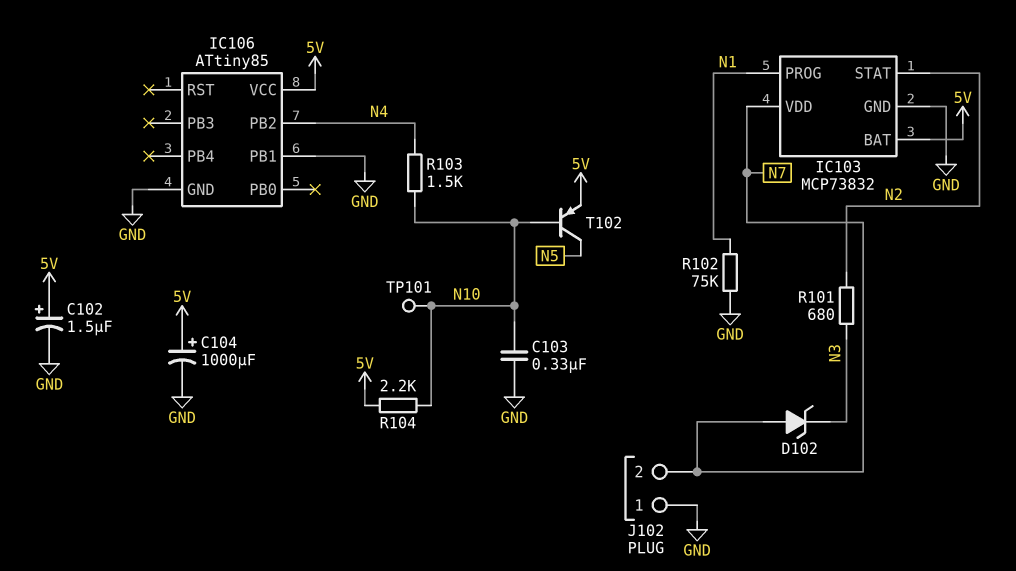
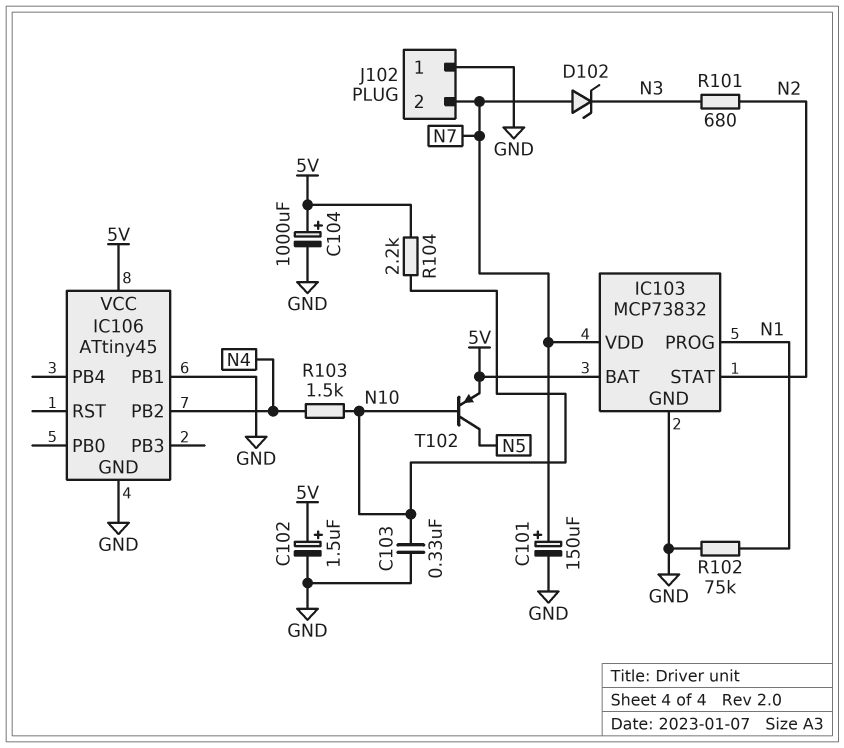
C101: none -> 150uF (plus N7, minus GND)
IC106: ATtiny85 -> ATtiny45
TP101: test point (N10) -> none

